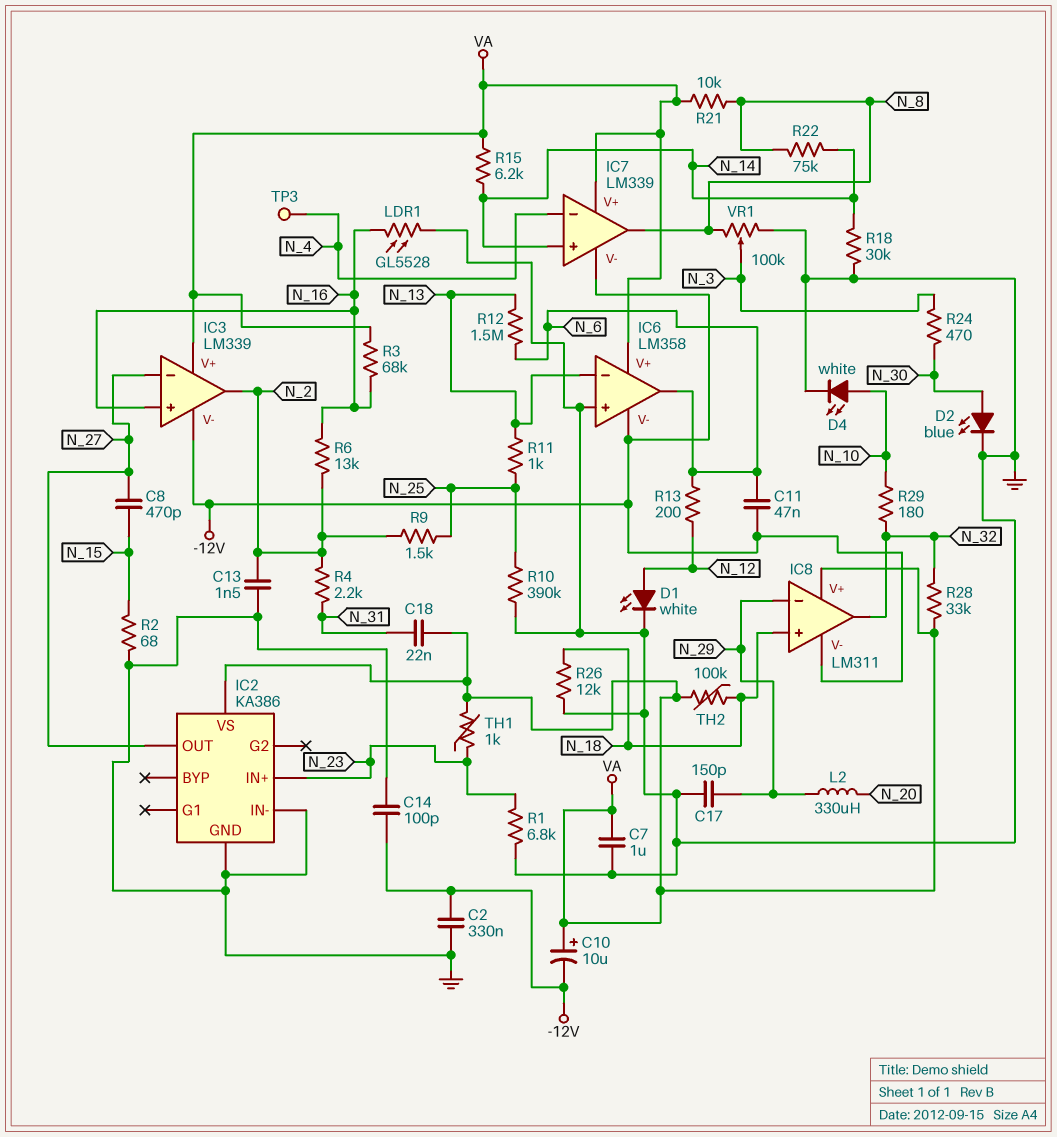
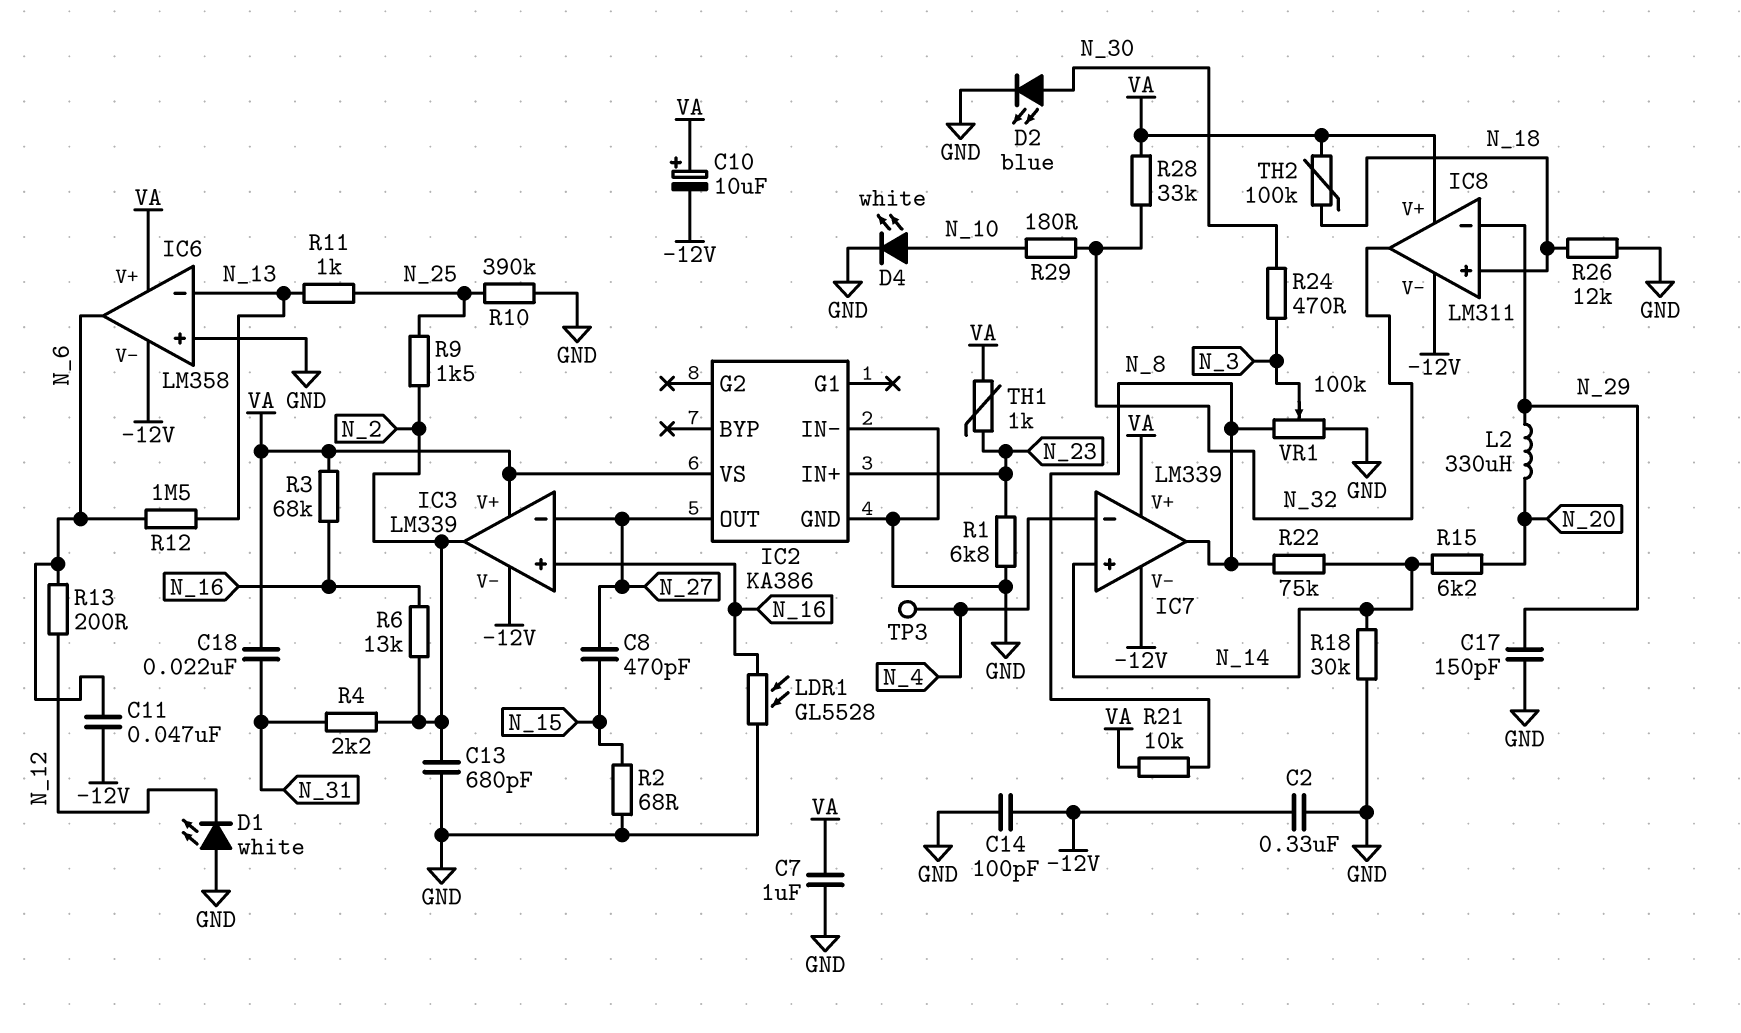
C13: 1.5nF (GND, N_2) -> 680pF (GND, N_2)
D1: LED white (A N_12, K GND) -> LED white (A GND, K N_12)
R15: 6.2k (N_14, VA) -> 6.2k (N_14, N_20)

